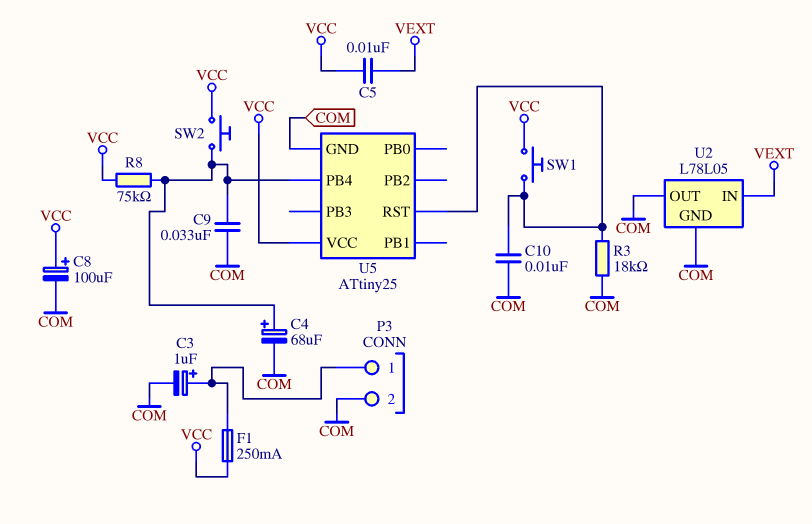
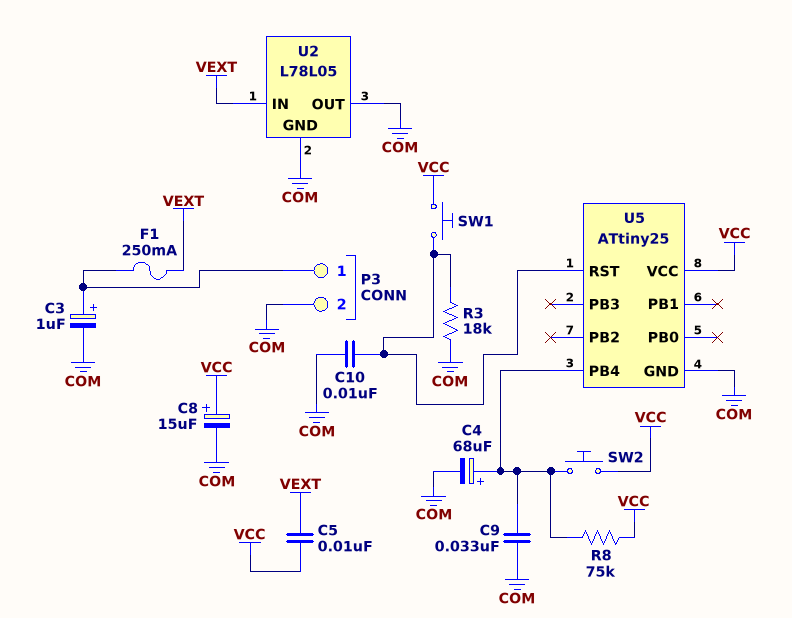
C8: 100uF (plus VCC, minus COM) -> 15uF (plus VCC, minus COM)
F1: 250mA (P3/1, VCC) -> 250mA (P3/1, VEXT)

